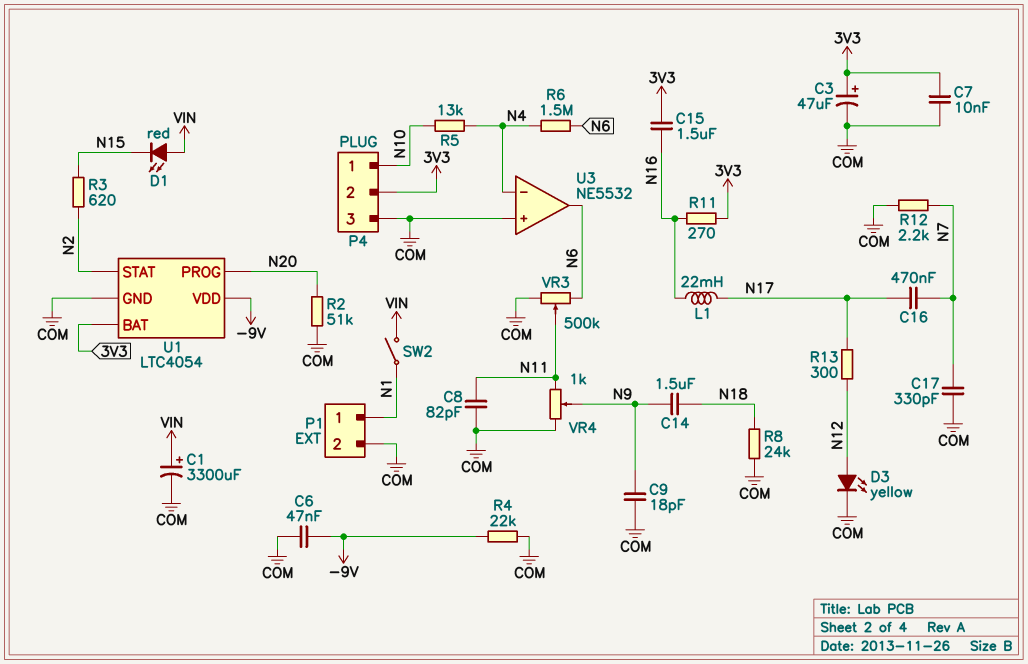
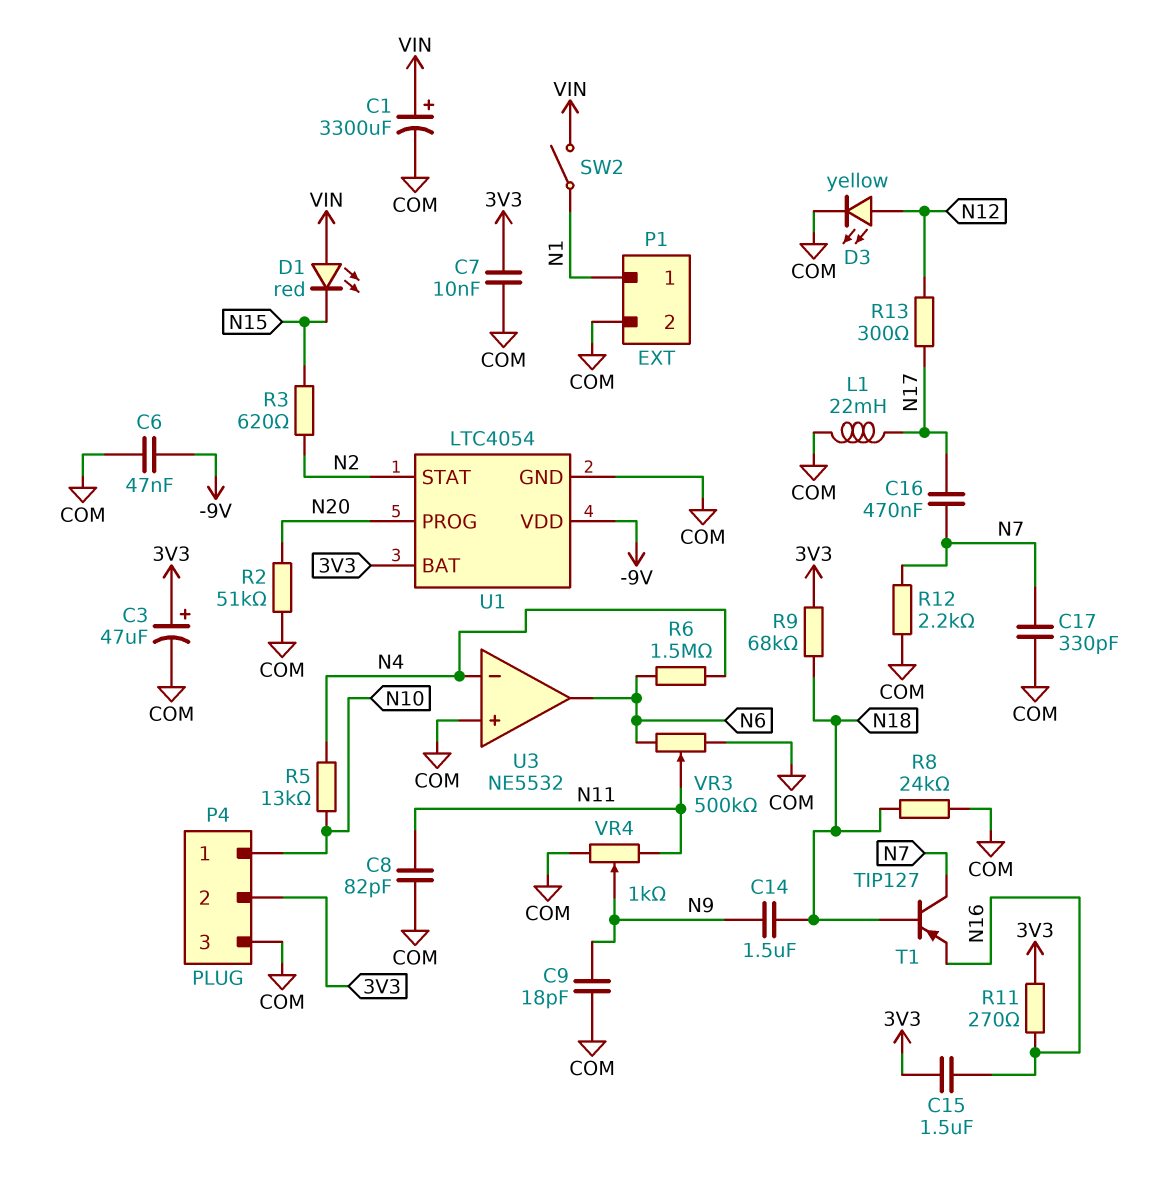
L1: 22mH (N16, N17) -> 22mH (COM, N17)
R4: 22k (-9V, COM) -> none
R9: none -> 68k (3V3, N18)
T1: none -> PNP TIP127 (B N18, C N7, E N16)

